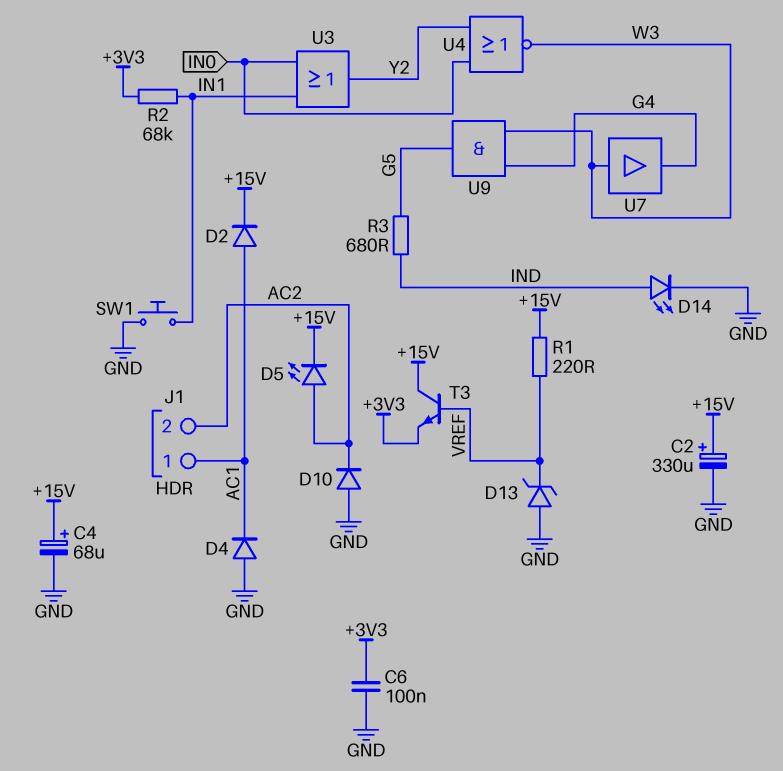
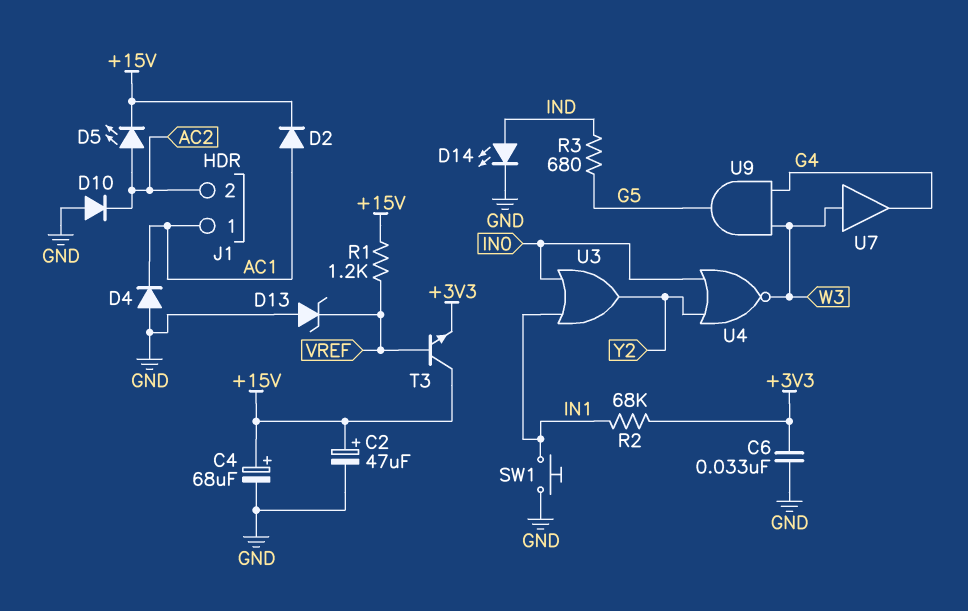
C2: 330uF (plus +15V, minus GND) -> 47uF (plus +15V, minus GND)
C6: 100nF (+3V3, GND) -> 33nF (+3V3, GND)
R1: 220 (+15V, VREF) -> 1.2k (+15V, VREF)

